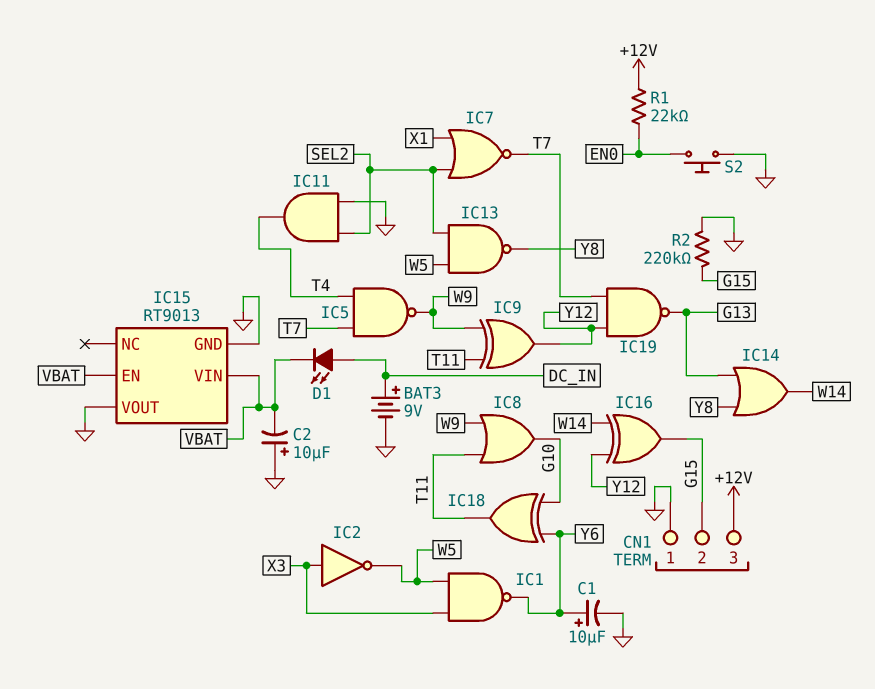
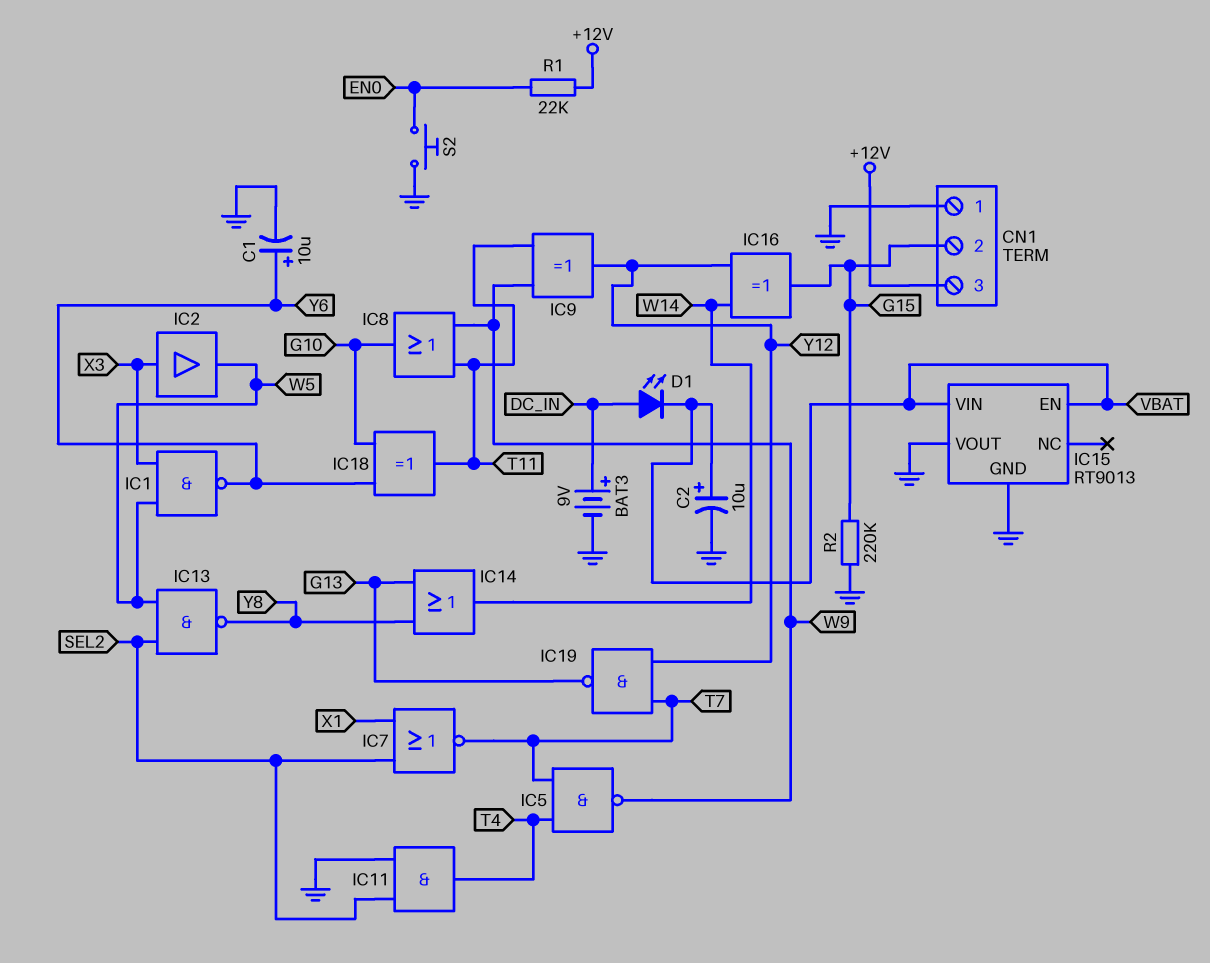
C2: 10uF (plus GND, minus VBAT) -> 10uF (plus VBAT, minus GND)
IC2: NOT (in X3, out W5) -> buffer (in X3, out W5)

